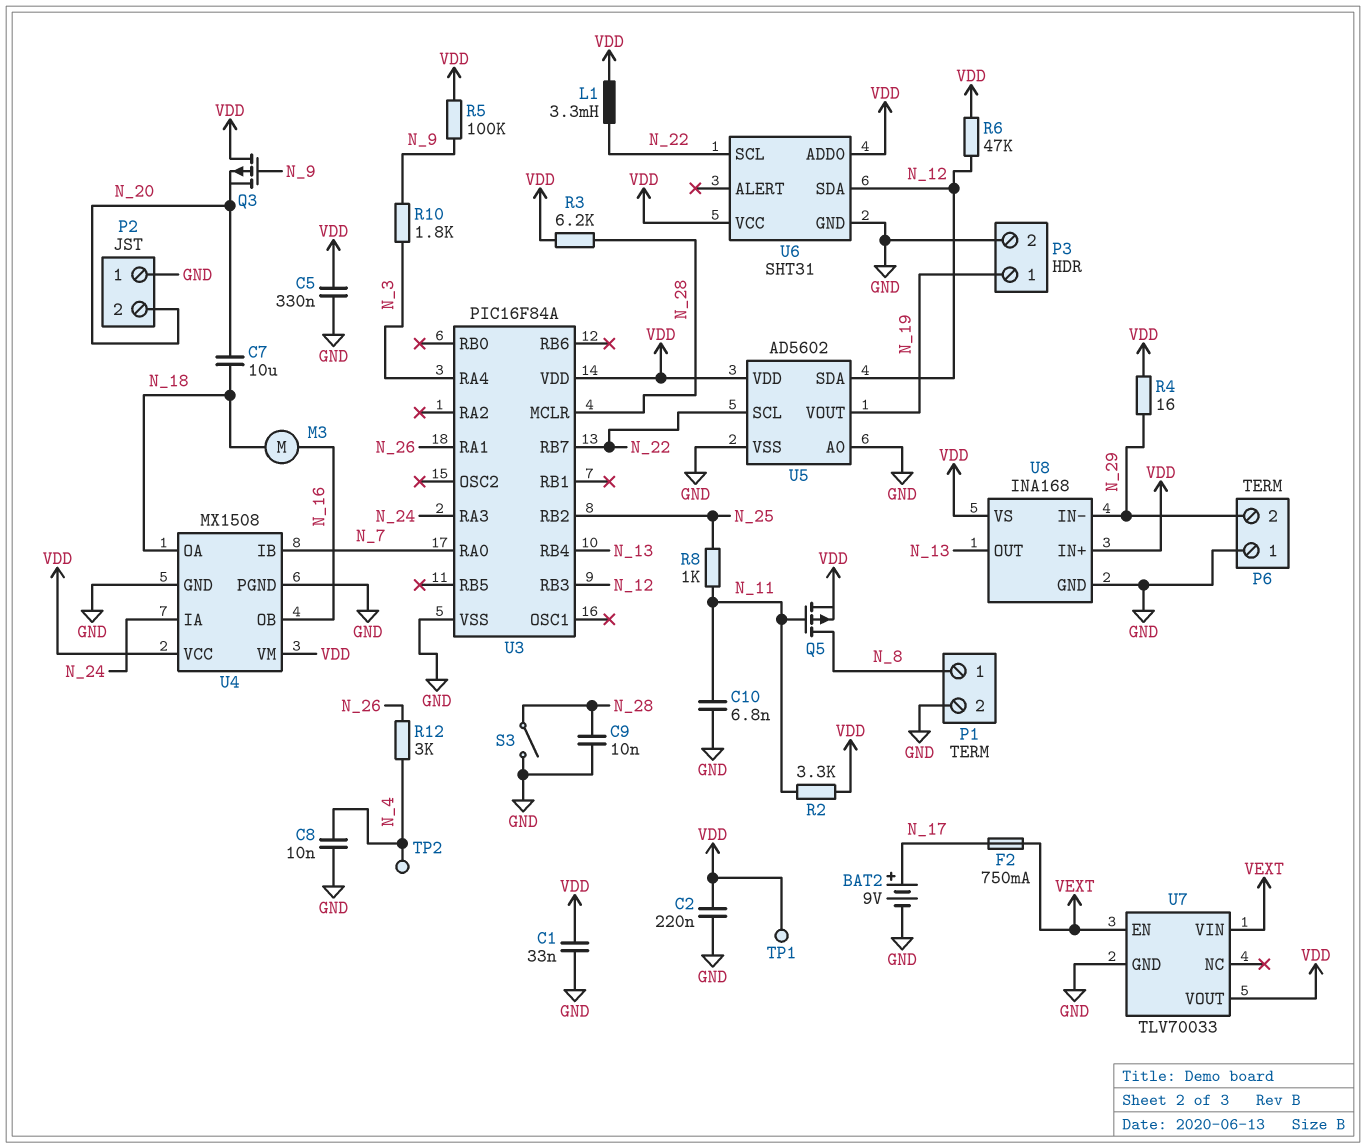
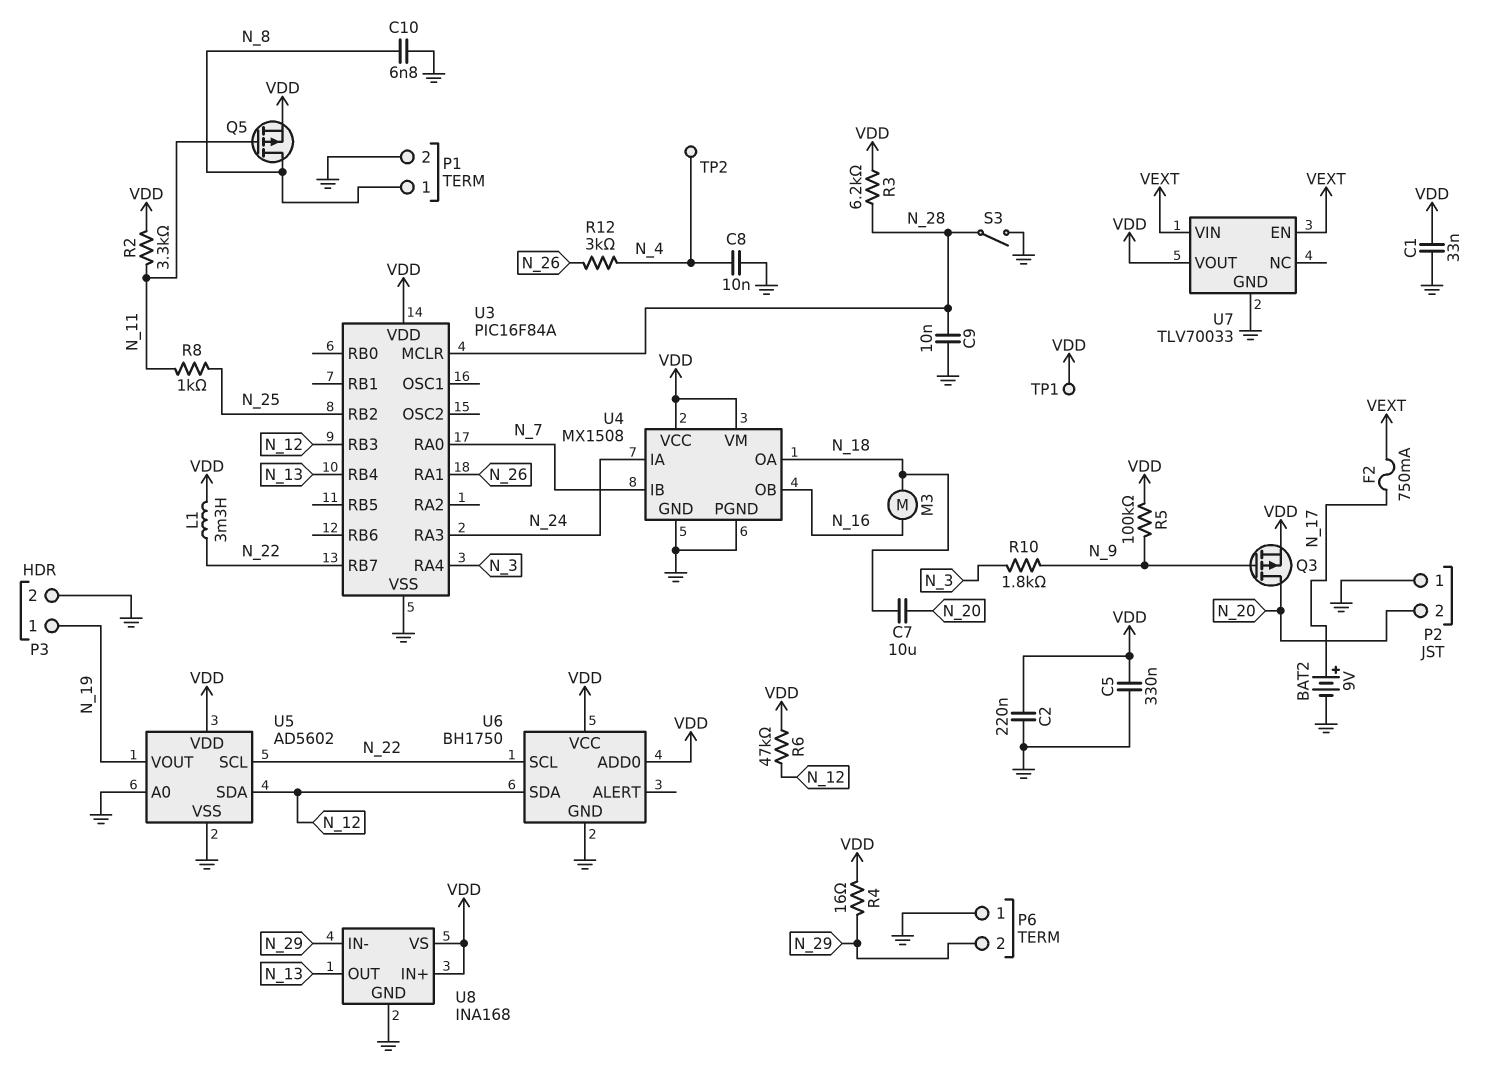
C10: 6.8nF (GND, N_11) -> 6.8nF (GND, N_8)
Q3: PMOS (G N_9, D VDD, S N_20) -> PMOS (G N_9, D N_20, S VDD)
U6: SHT31 -> BH1750

